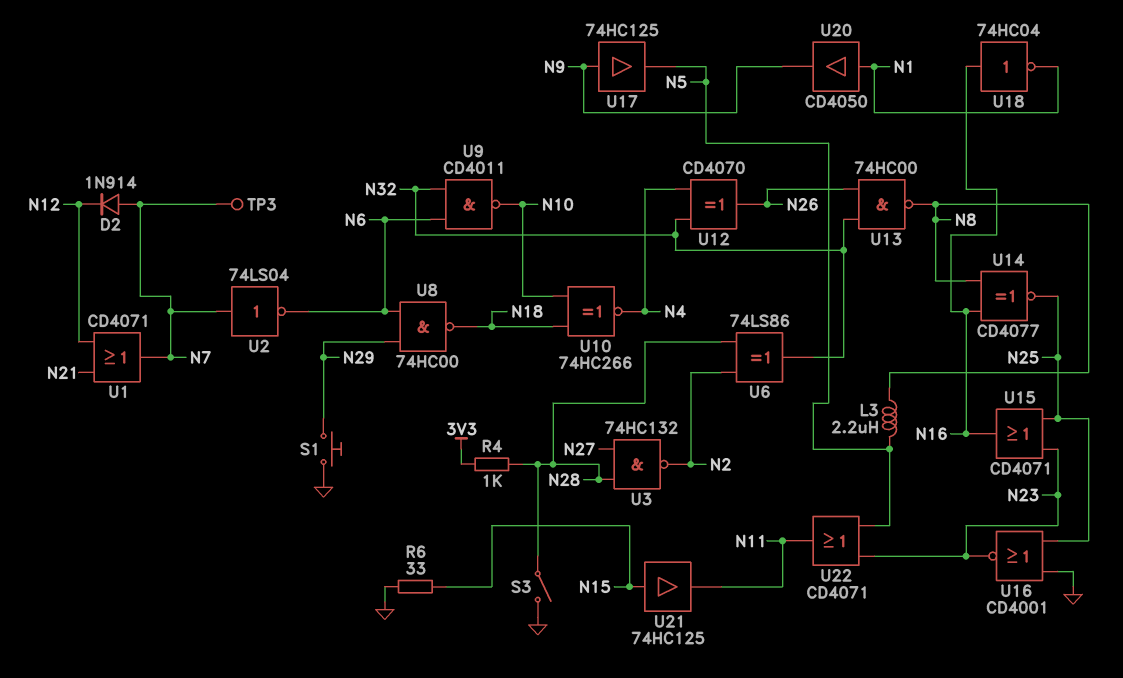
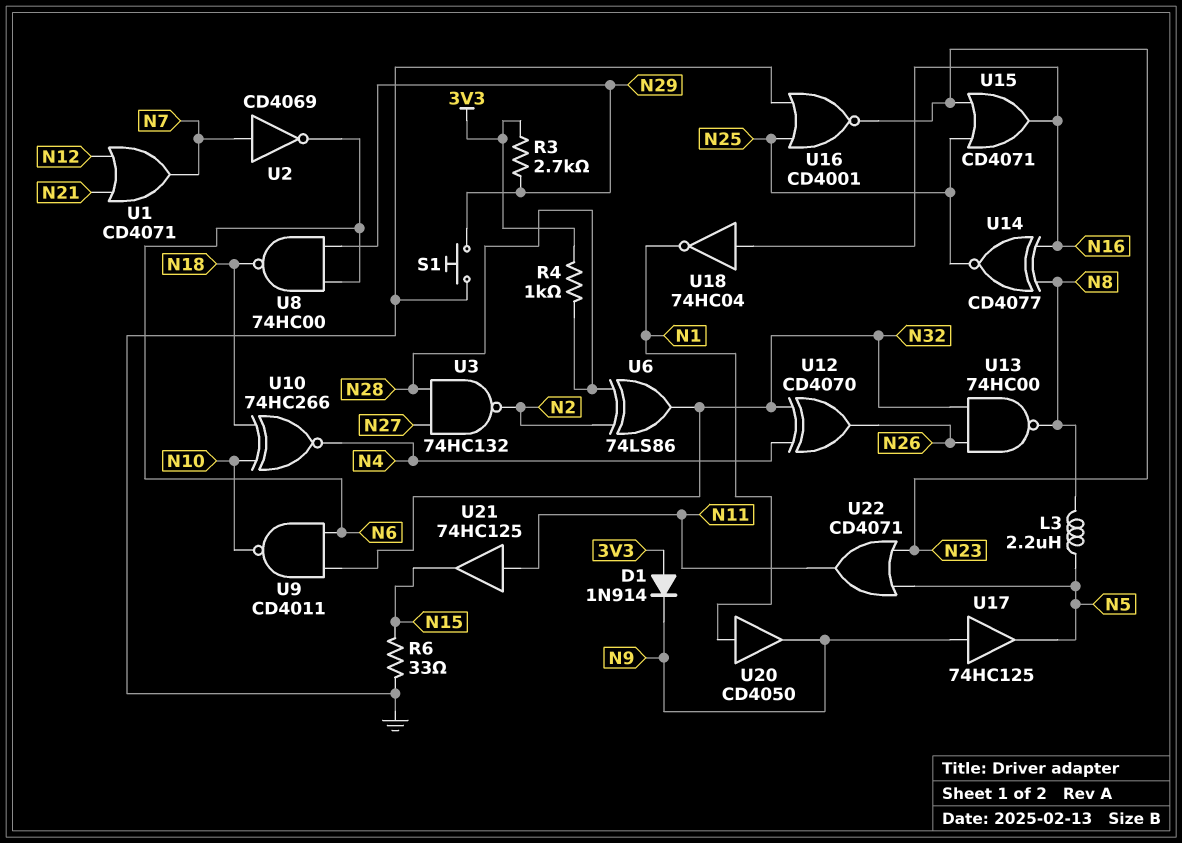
D1: none -> diode 1N914 (A 3V3, K N9)
D2: diode 1N914 (A N7, K N12) -> none
R3: none -> 2.7k (3V3, N29)
S3: switch (GND, N28) -> none
TP3: test point (N7) -> none
U2: NOT 74LS04 (in N7, out N6) -> NOT CD4069 (in N7, out N6)
U21: buffer 74HC125 (in N15, out N11) -> buffer 74HC125 (in N11, out N15)

